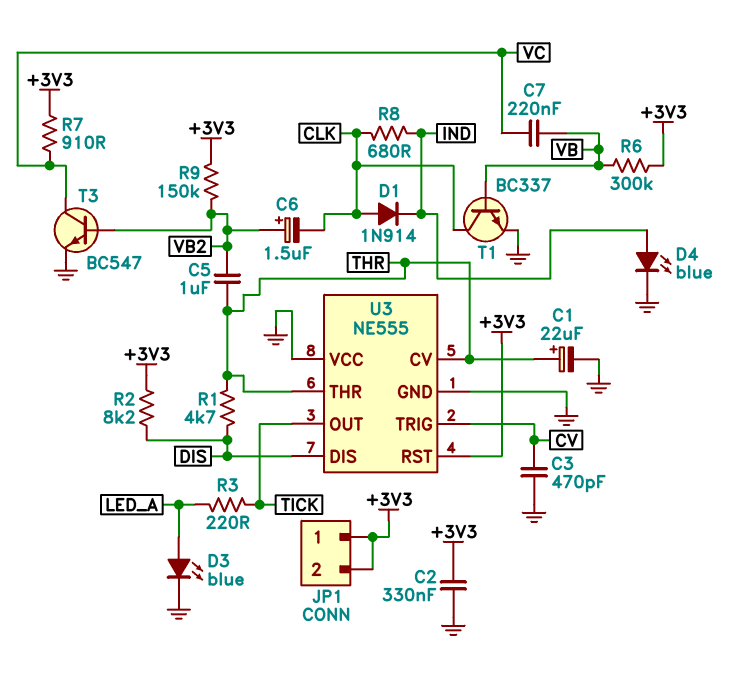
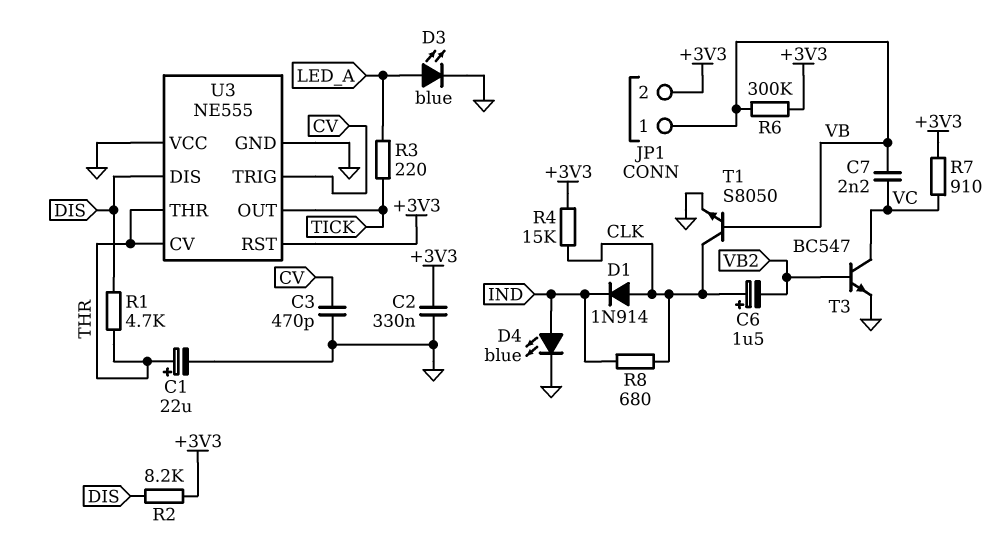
C5: 1uF (THR, VB2) -> none
C6: 1.5uF (plus VB2, minus CLK) -> 1.5uF (plus CLK, minus VB2)
C7: 220nF (VB, VC) -> 2.2nF (VB, VC)
JP1 pin 1: +3V3 -> VB
R4: none -> 15k (+3V3, CLK)
R9: 150k (+3V3, VB2) -> none
T1: NPN BC337 (B VB, C CLK, E GND) -> NPN S8050 (B VB, C CLK, E GND)

